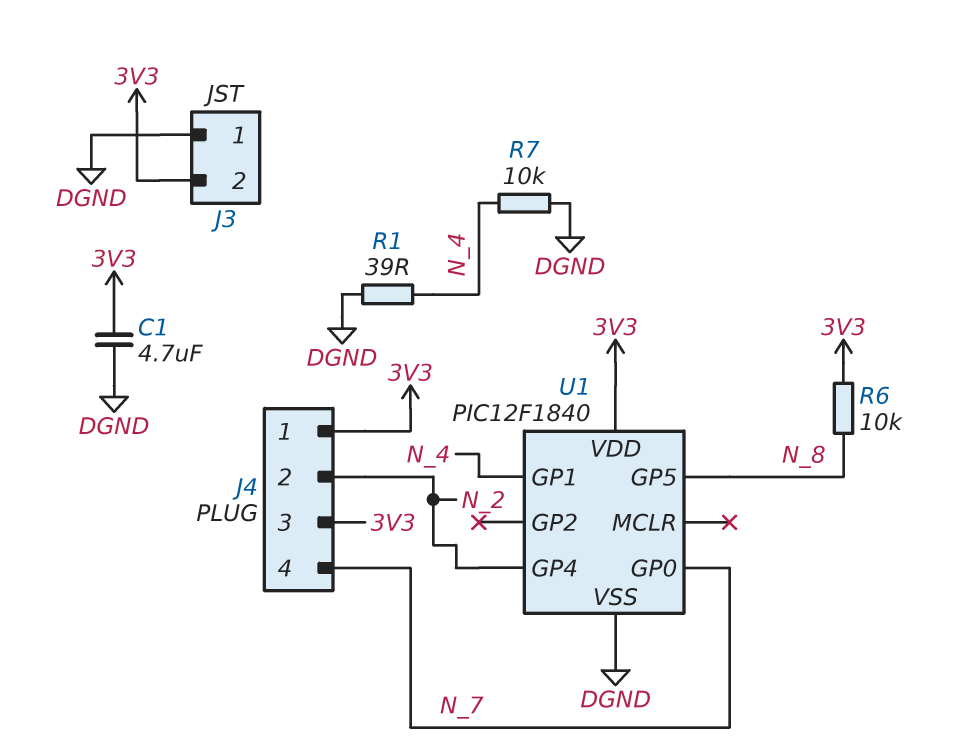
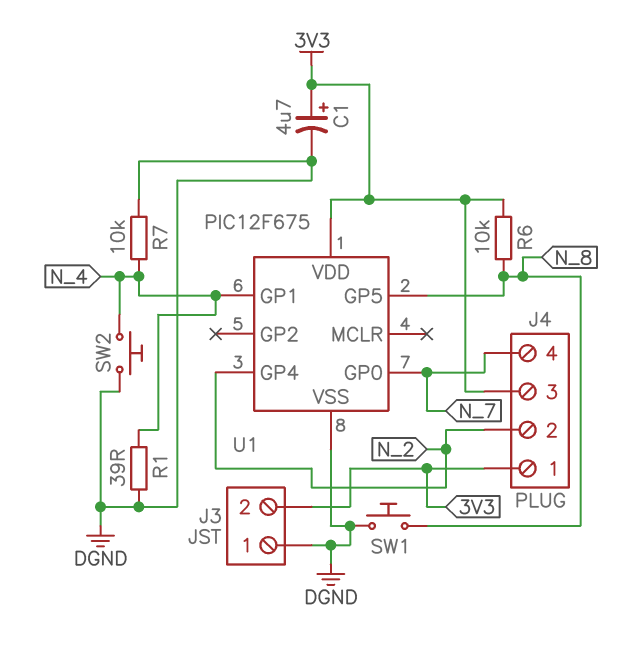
C1: 4.7uF (3V3, DGND) -> 4.7uF (plus 3V3, minus DGND)
SW1: none -> button (DGND, N_8)
SW2: none -> button (DGND, N_4)
U1: PIC12F1840 -> PIC12F675

